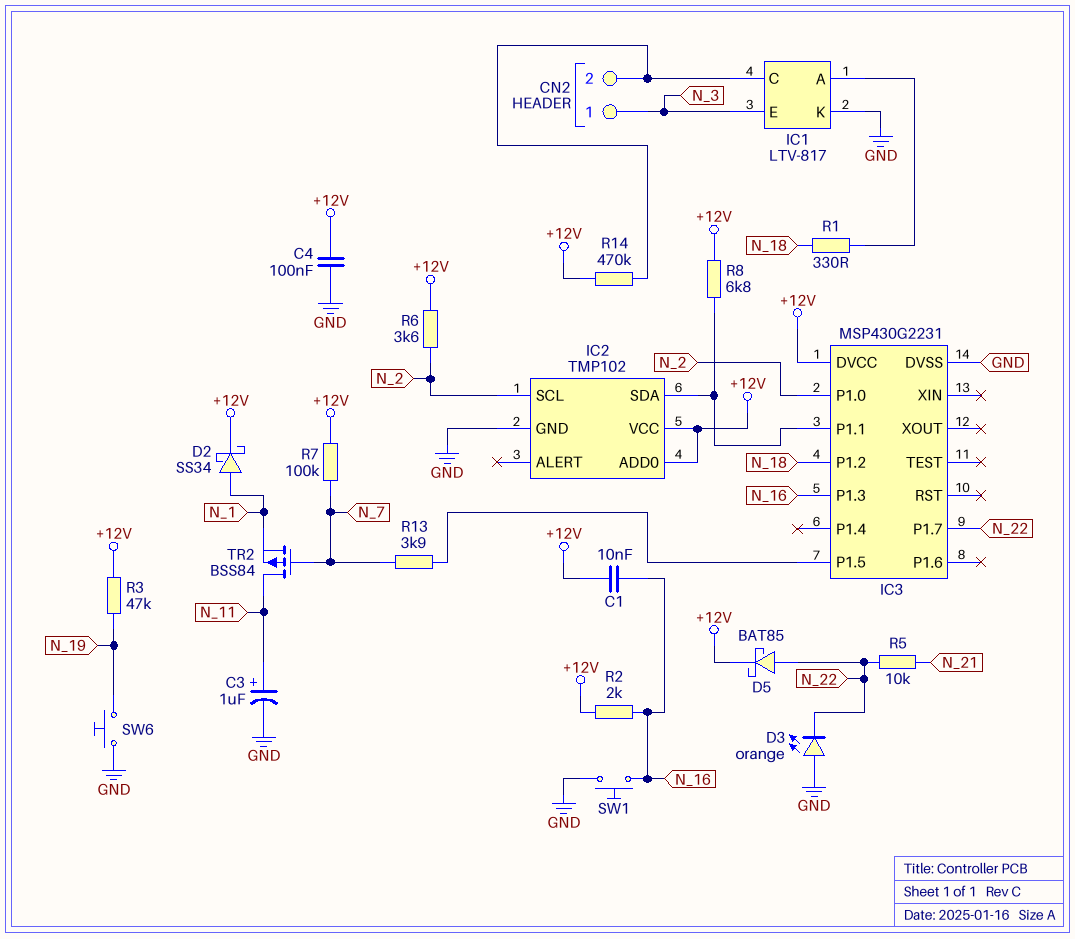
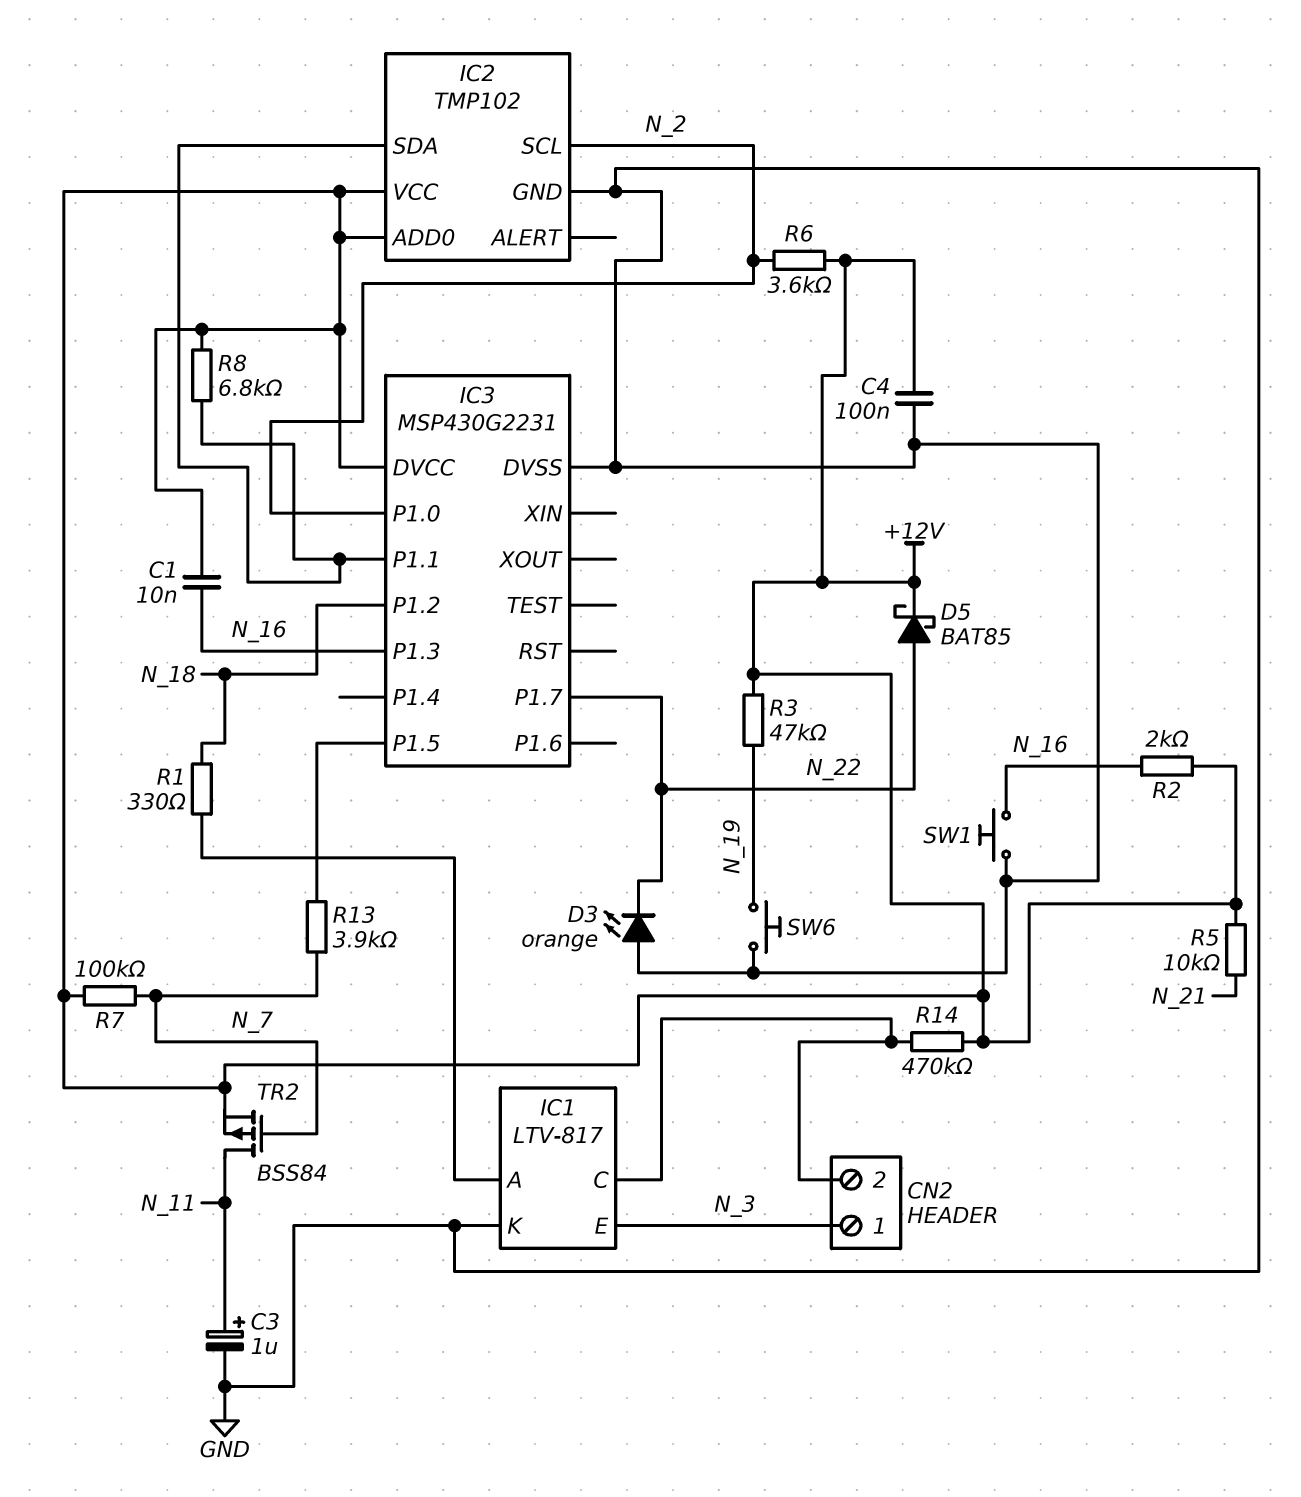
D2: schottky SS34 (A N_1, K +12V) -> none
R5: 10k (N_21, N_22) -> 10k (+12V, N_21)
TR2: PMOS BSS84 (G N_7, D N_11, S N_1) -> PMOS BSS84 (G N_7, D N_11, S +12V)

